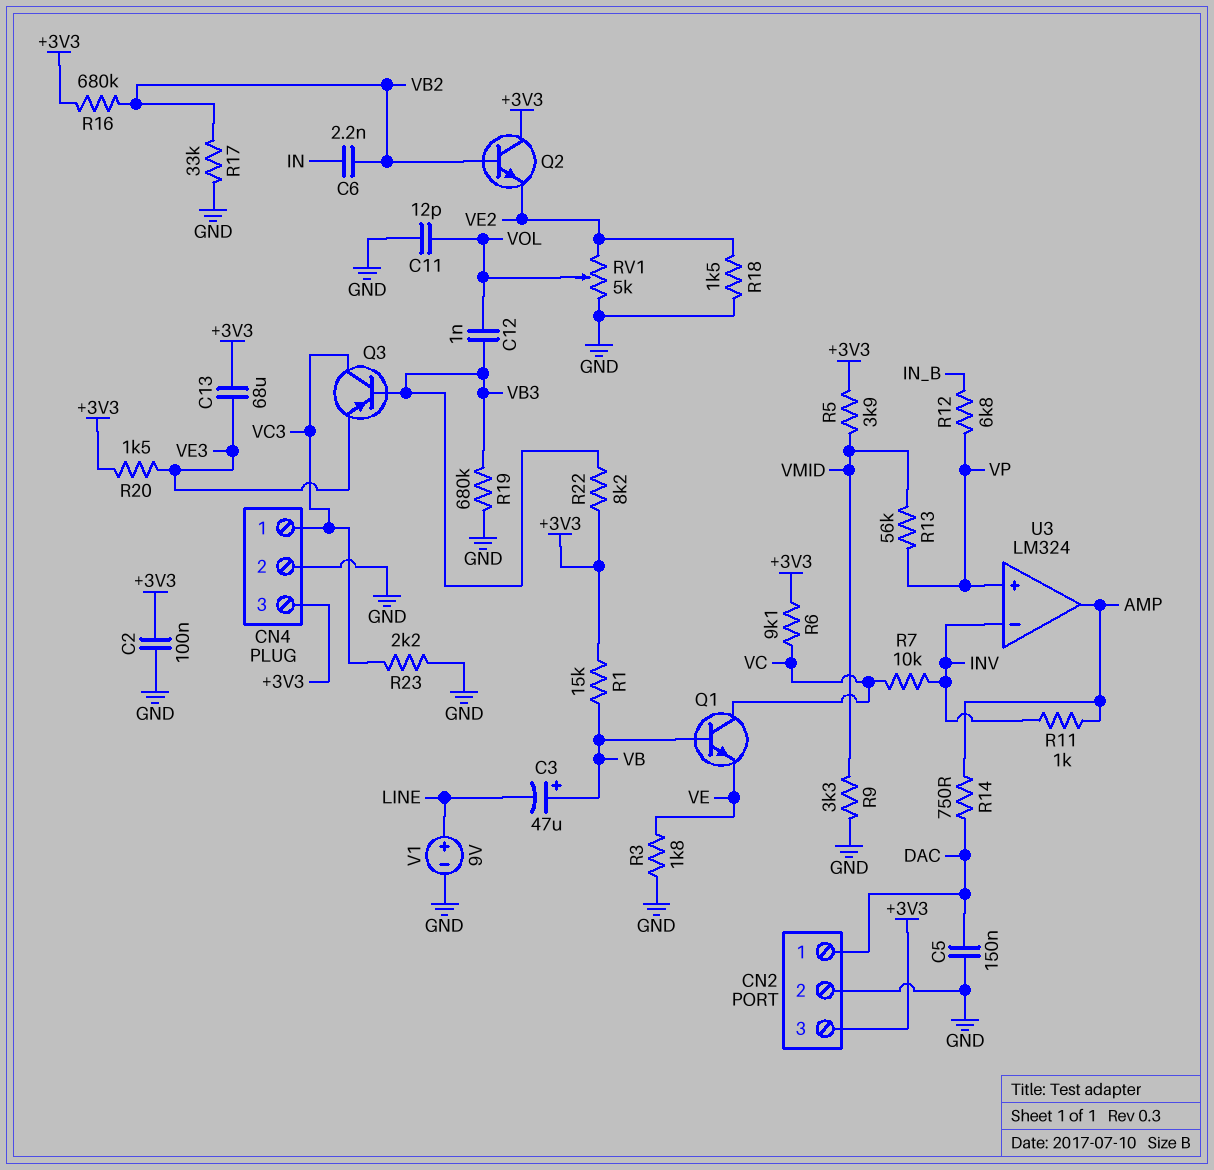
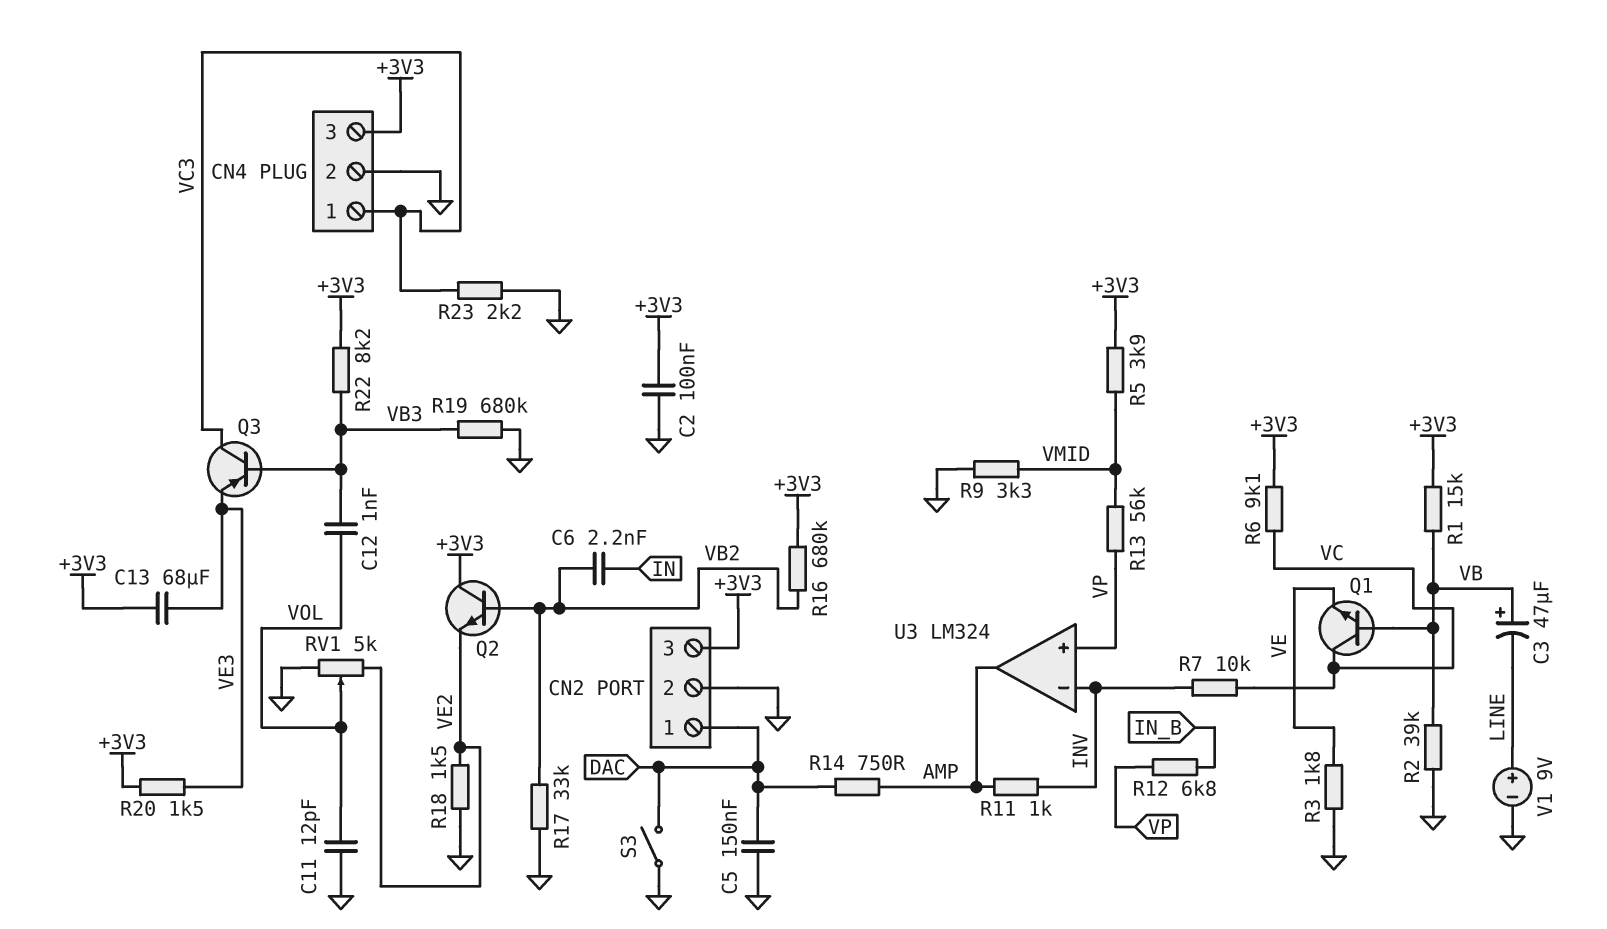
R2: none -> 39k (GND, VB)
S3: none -> switch (DAC, GND)

